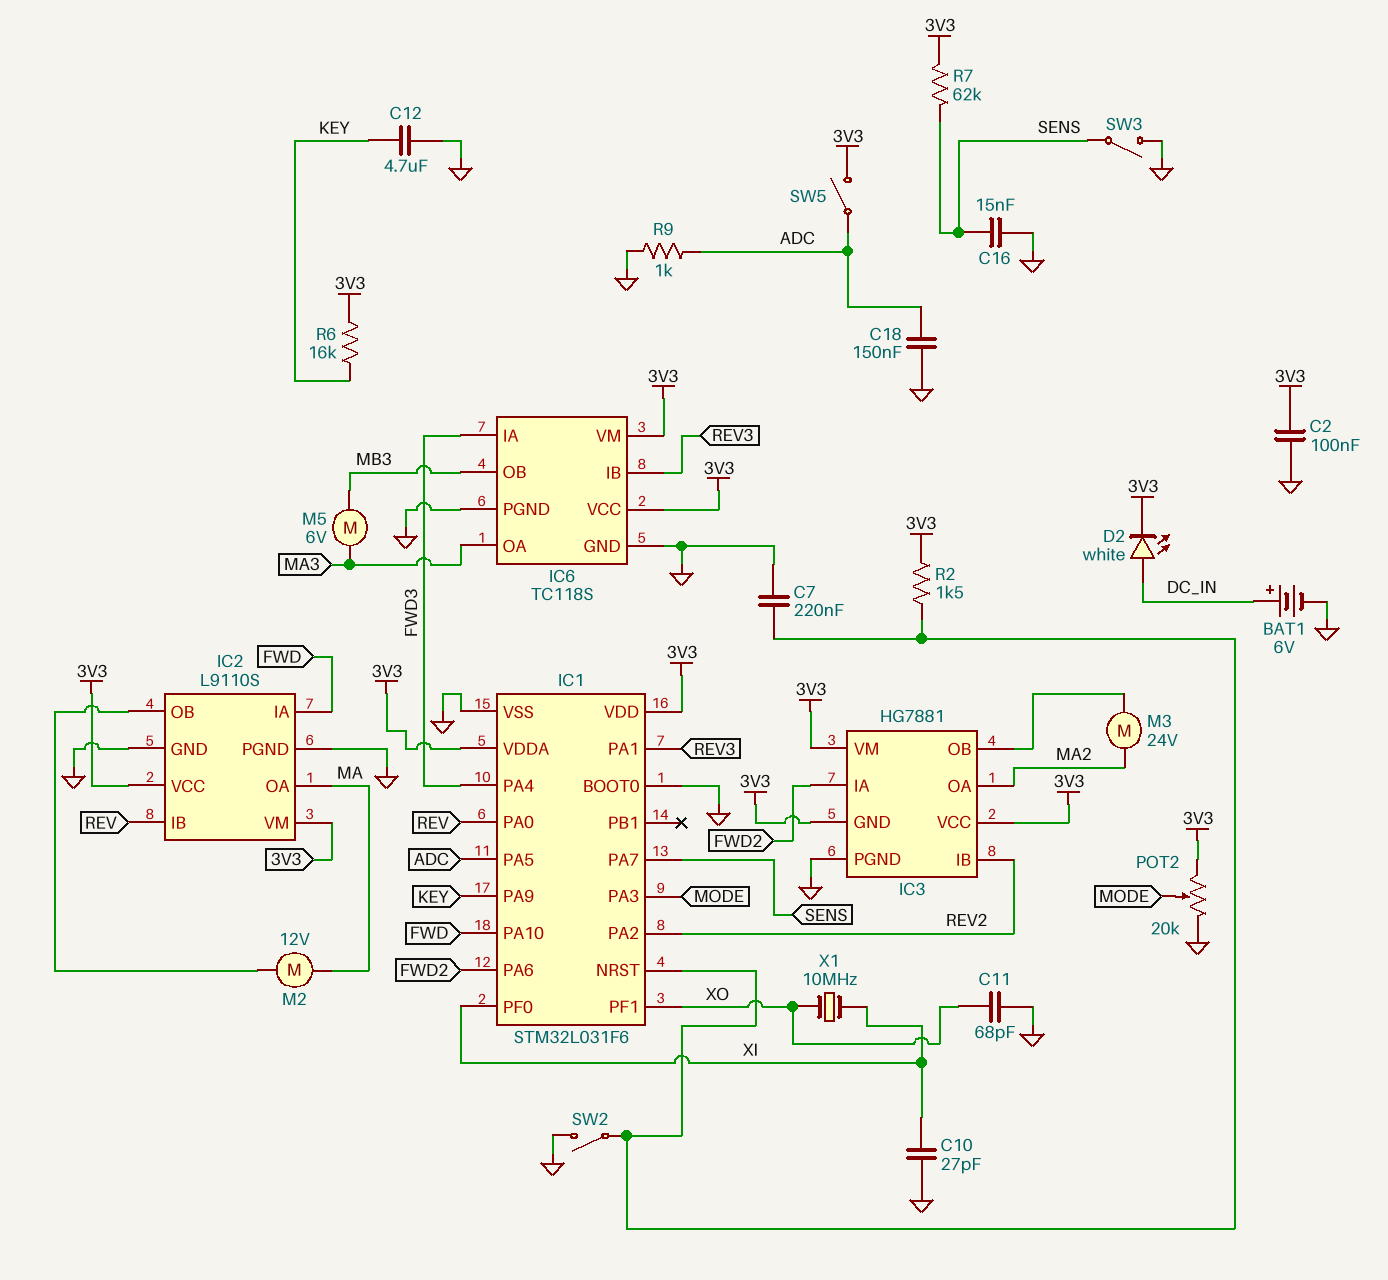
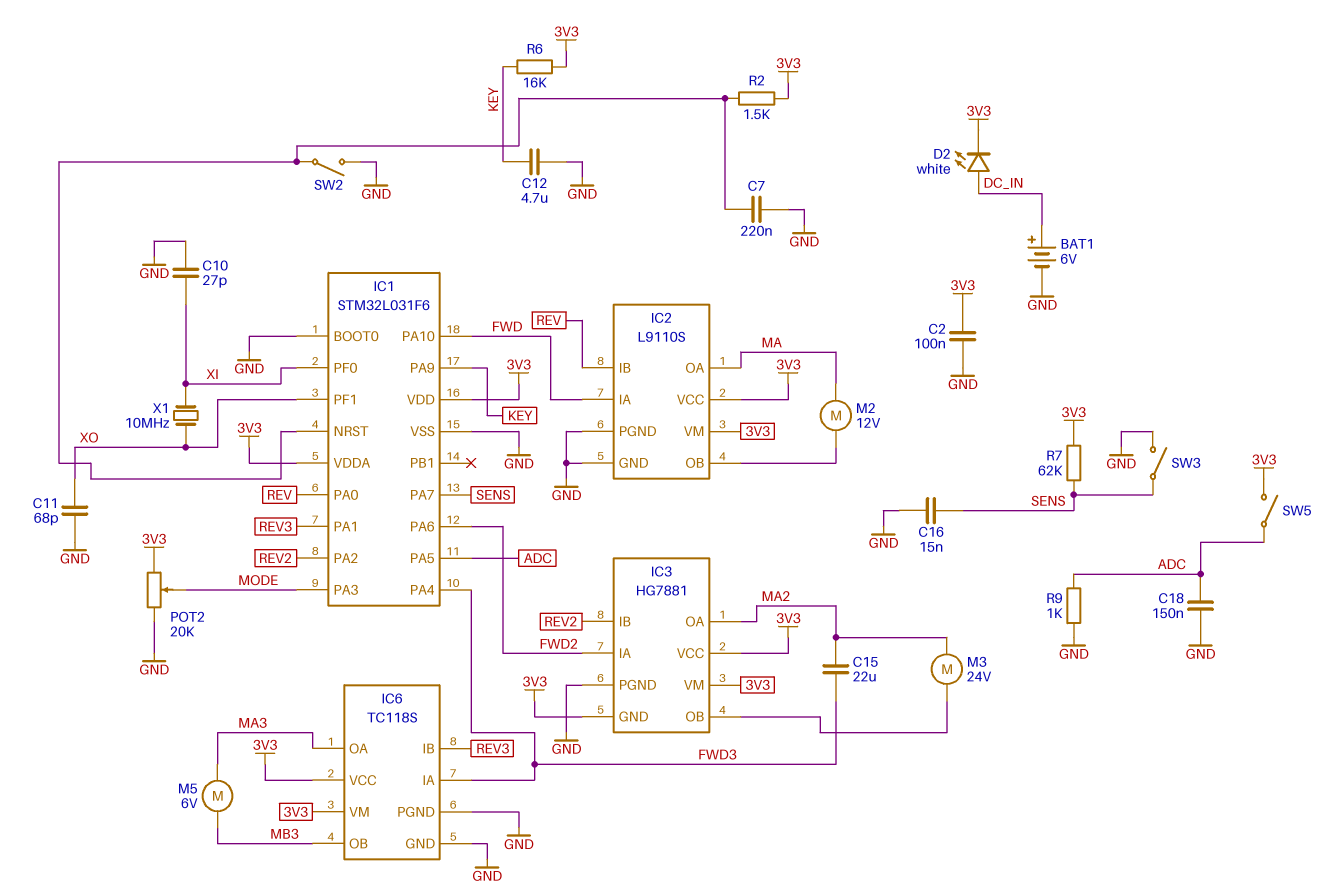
C15: none -> 22uF (FWD3, MA2)

